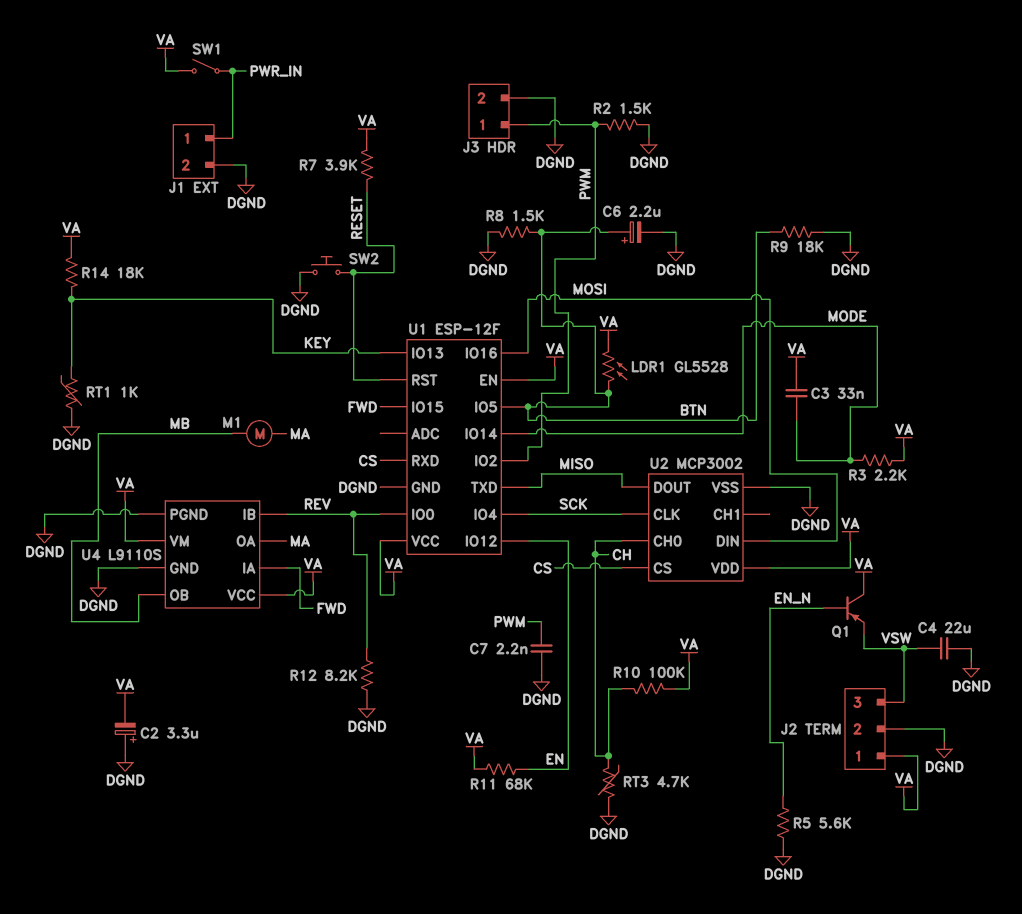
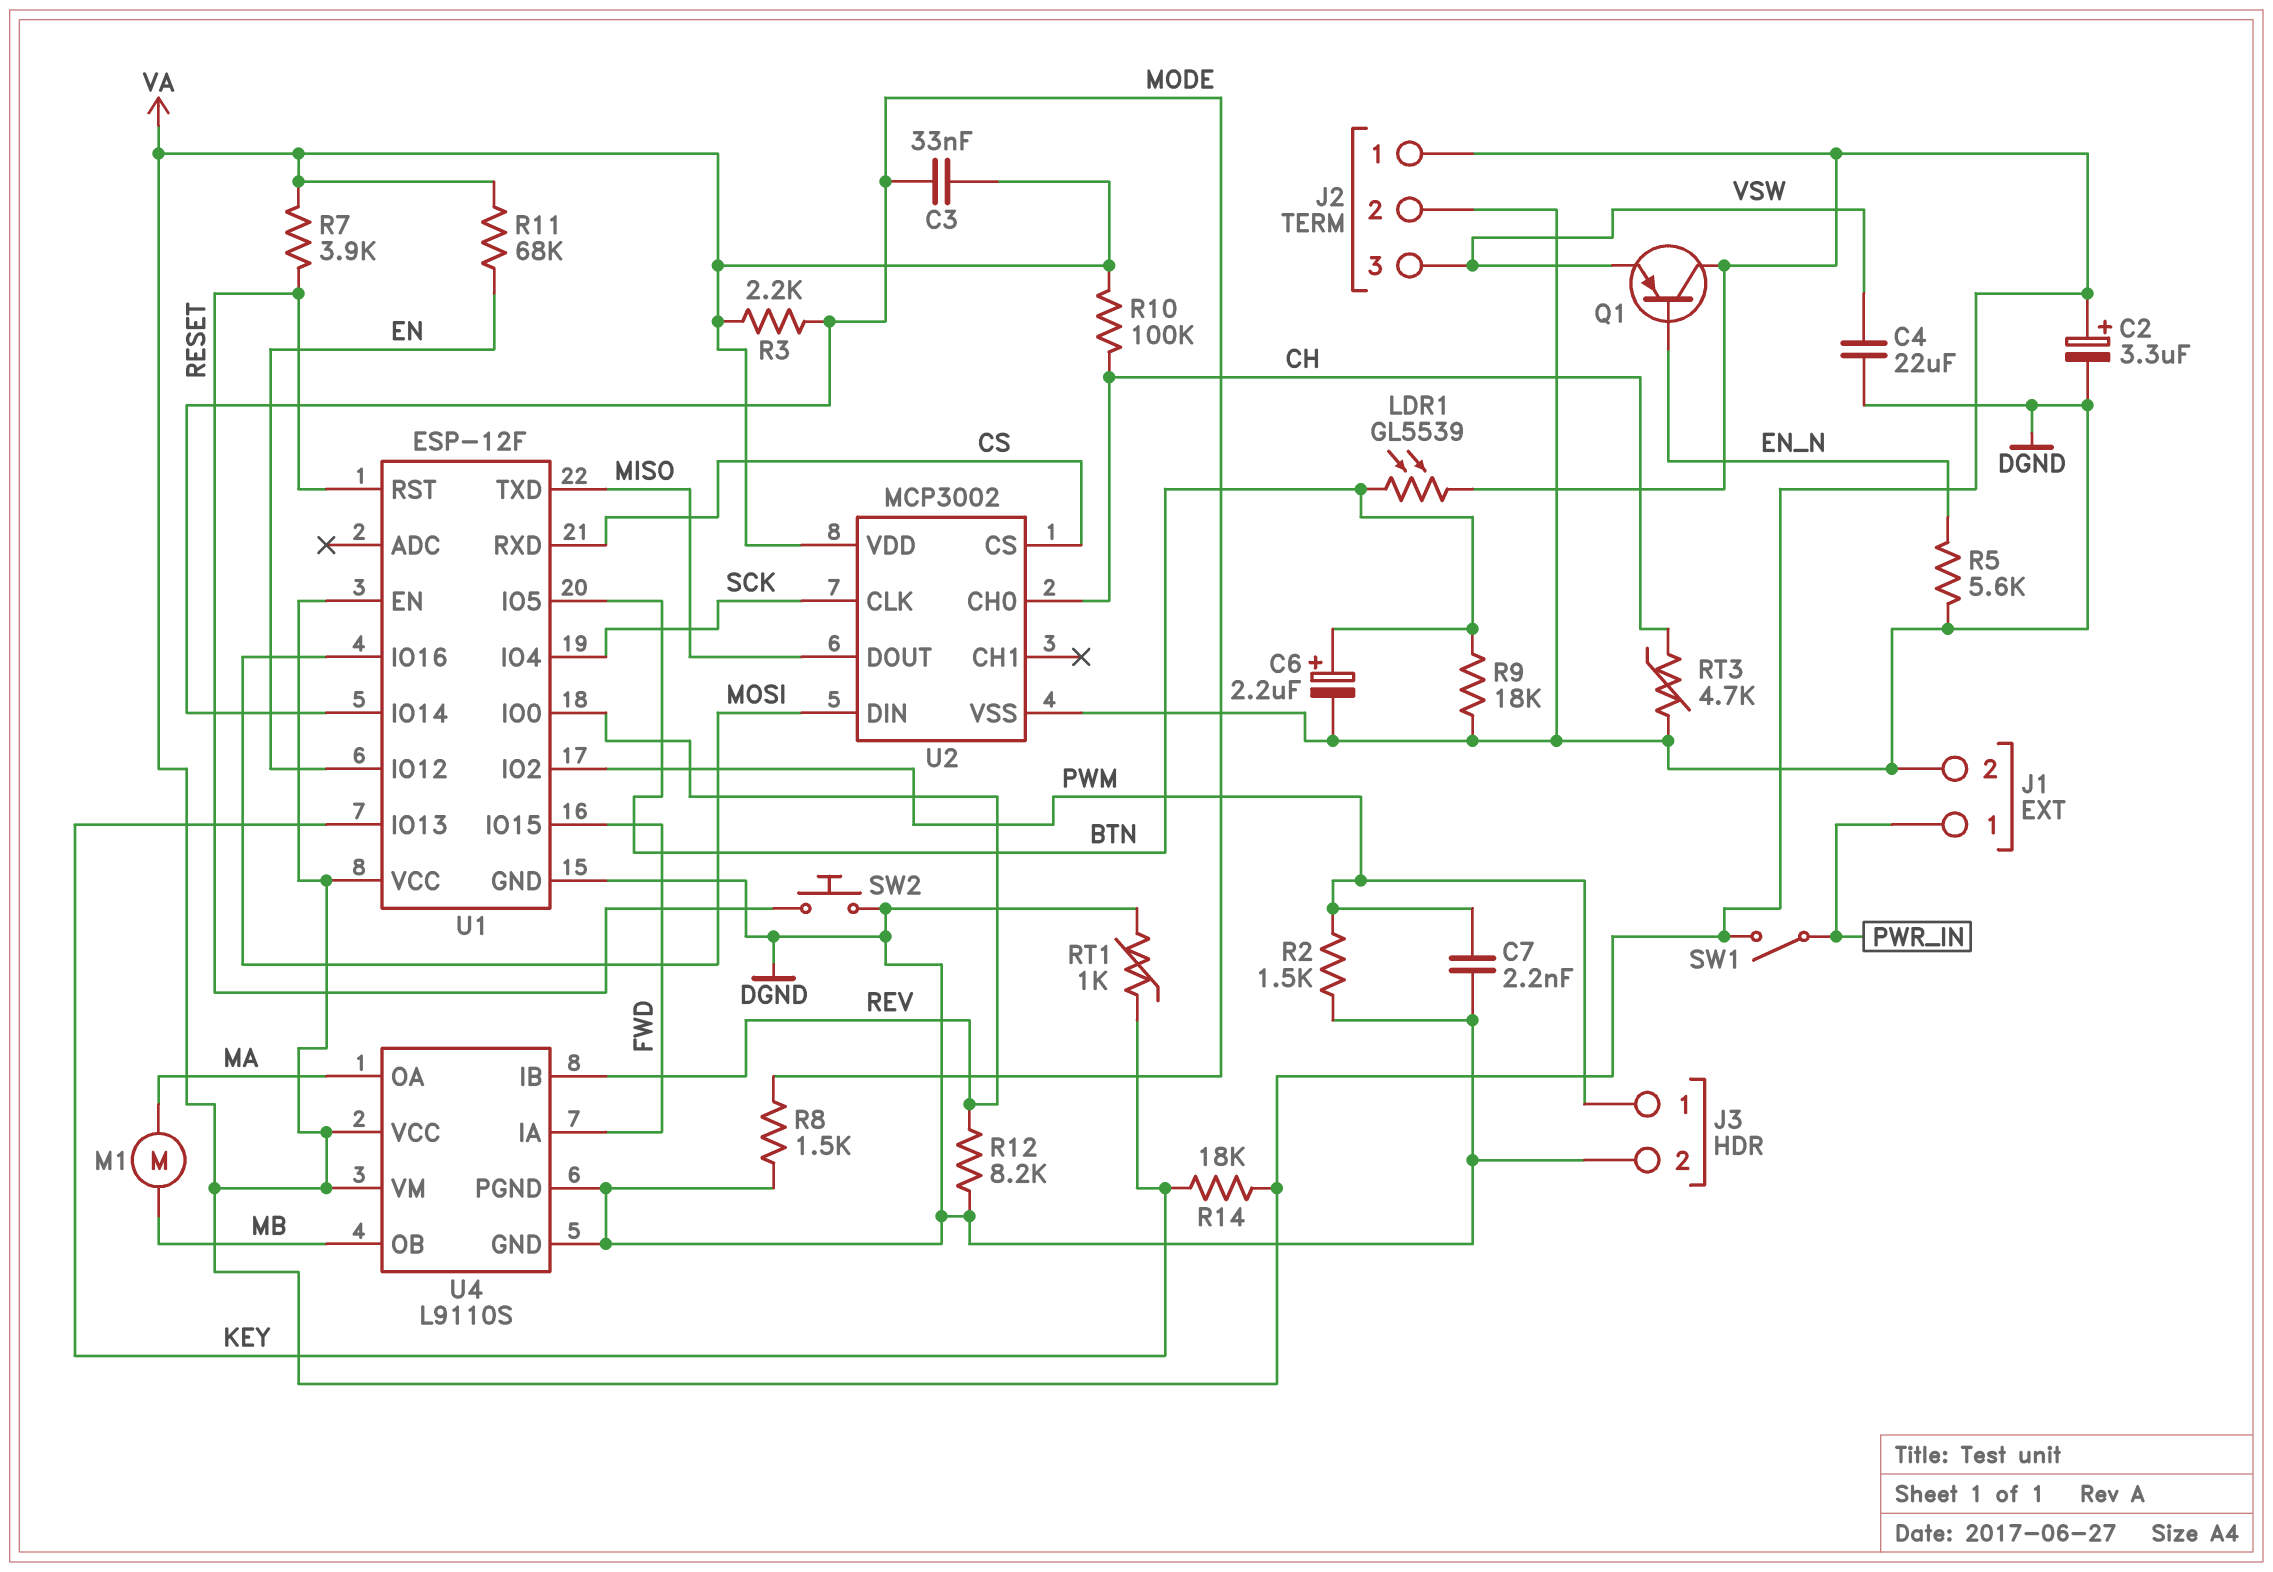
C2: 3.3uF (plus DGND, minus VA) -> 3.3uF (plus VA, minus DGND)
LDR1: GL5528 (BTN, VA) -> GL5539 (BTN, VA)
R8: 1.5k (BTN, DGND) -> 1.5k (DGND, MODE)

